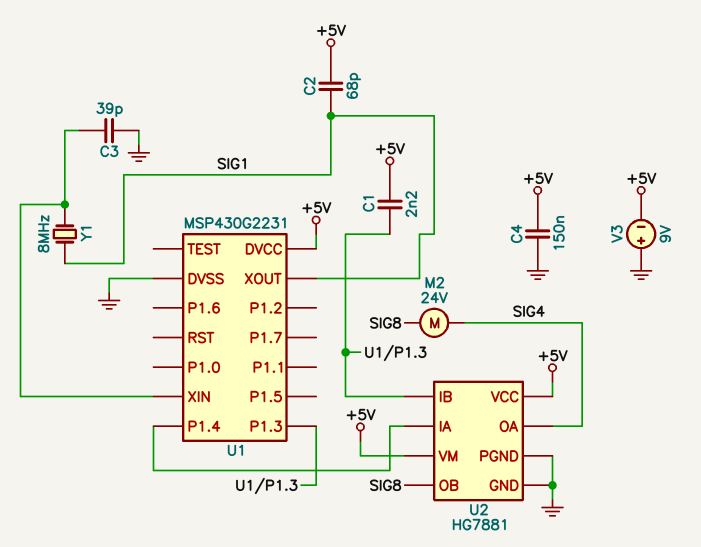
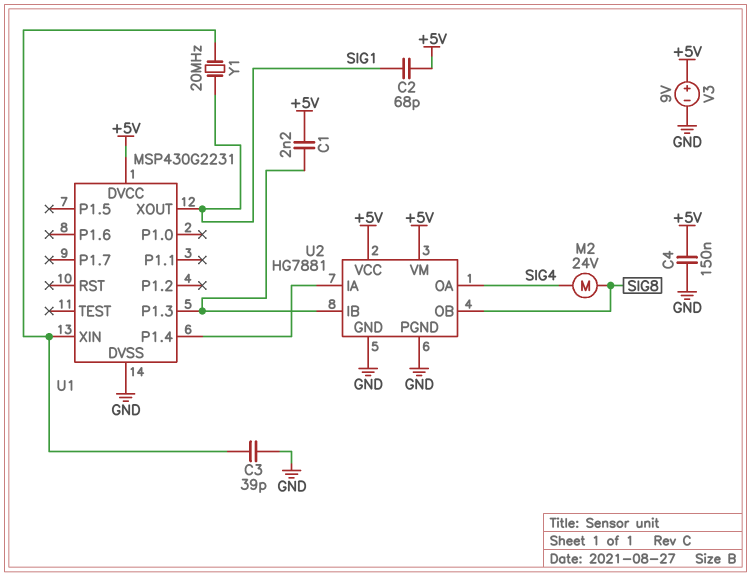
V3: 9V (plus GND, minus +5V) -> 9V (plus +5V, minus GND)
Y1: 8MHz (SIG1, U1/XIN) -> 20MHz (SIG1, U1/XIN)

